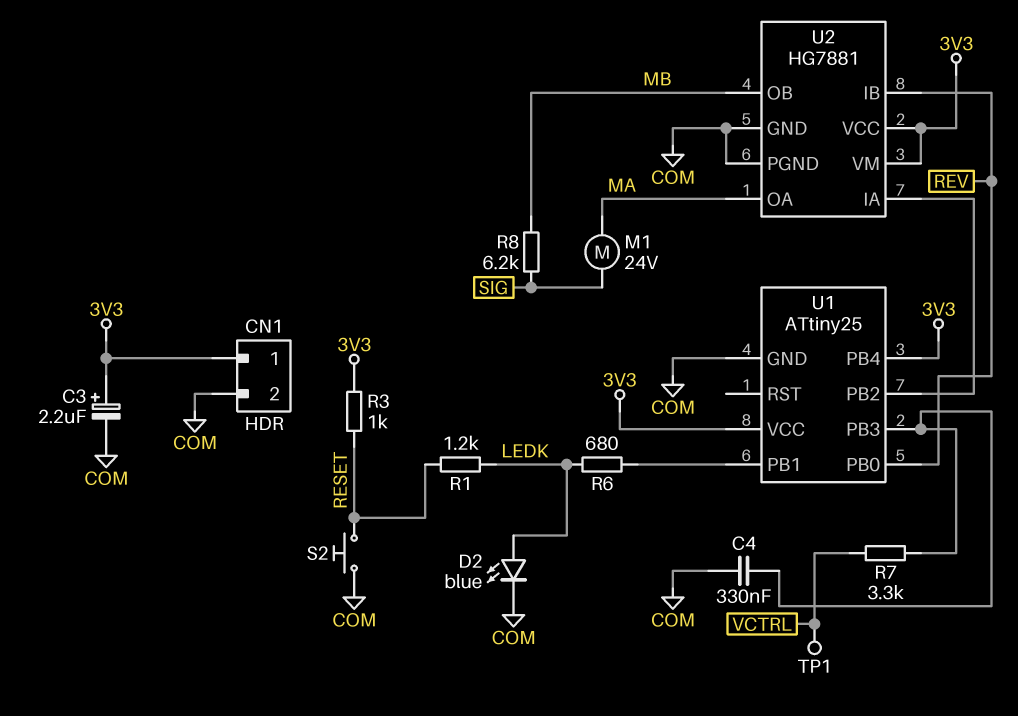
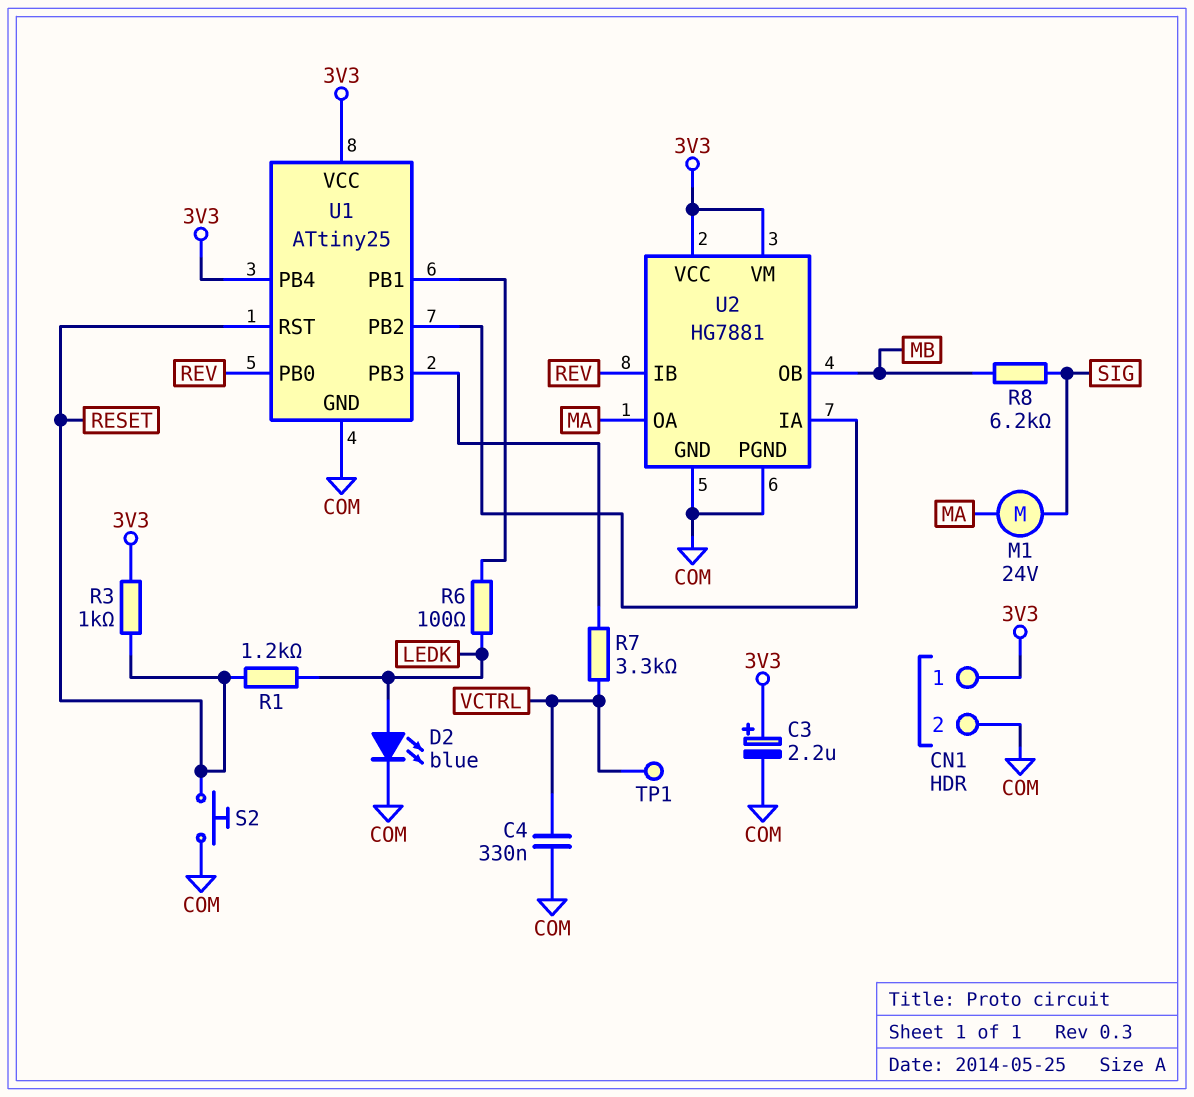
C4: 330nF (COM, U1/PB3) -> 330nF (COM, VCTRL)
R6: 680 (LEDK, U1/PB1) -> 100 (LEDK, U1/PB1)
U1 pin RST: none -> RESET

